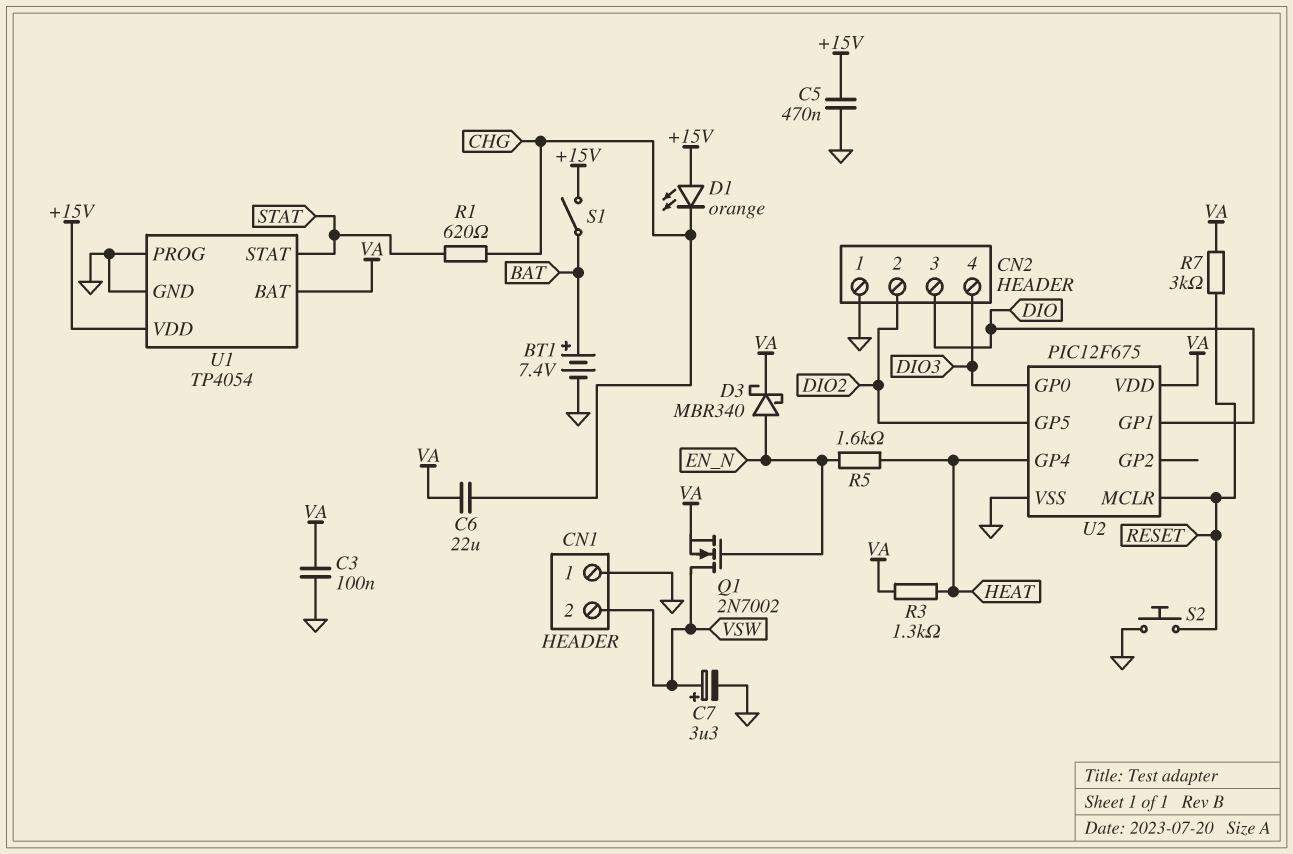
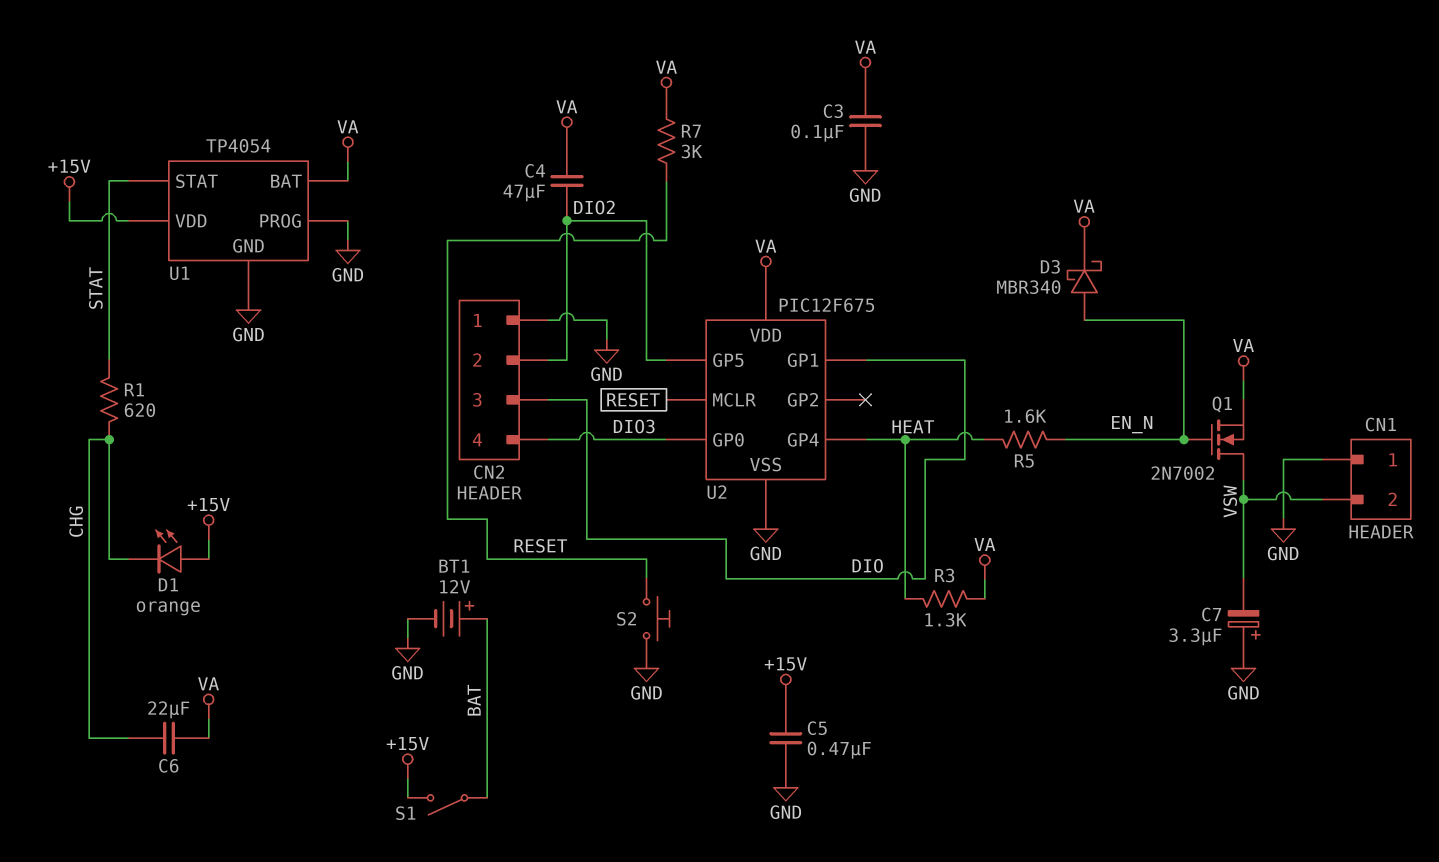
BT1: 7.4V (plus BAT, minus GND) -> 12V (plus BAT, minus GND)
C4: none -> 47uF (DIO2, VA)
C7: 3.3uF (plus VSW, minus GND) -> 3.3uF (plus GND, minus VSW)

